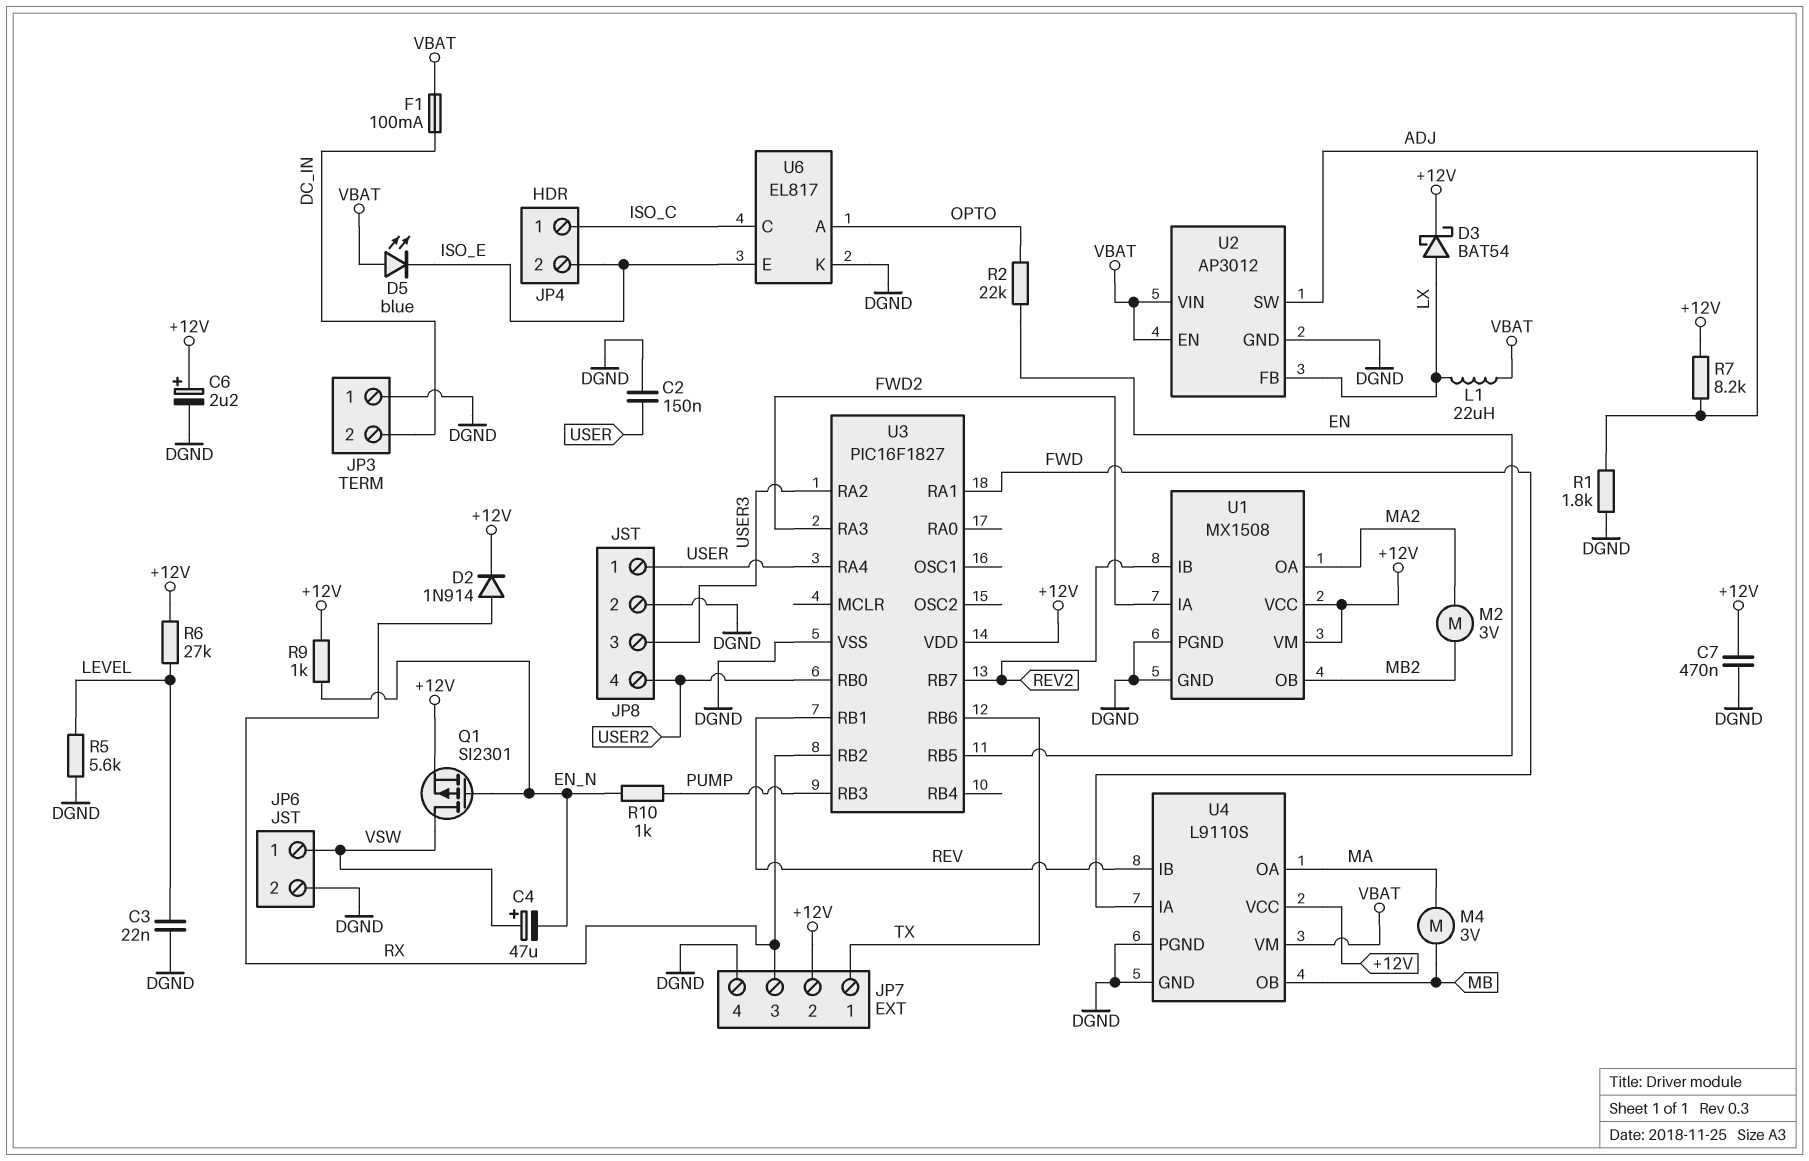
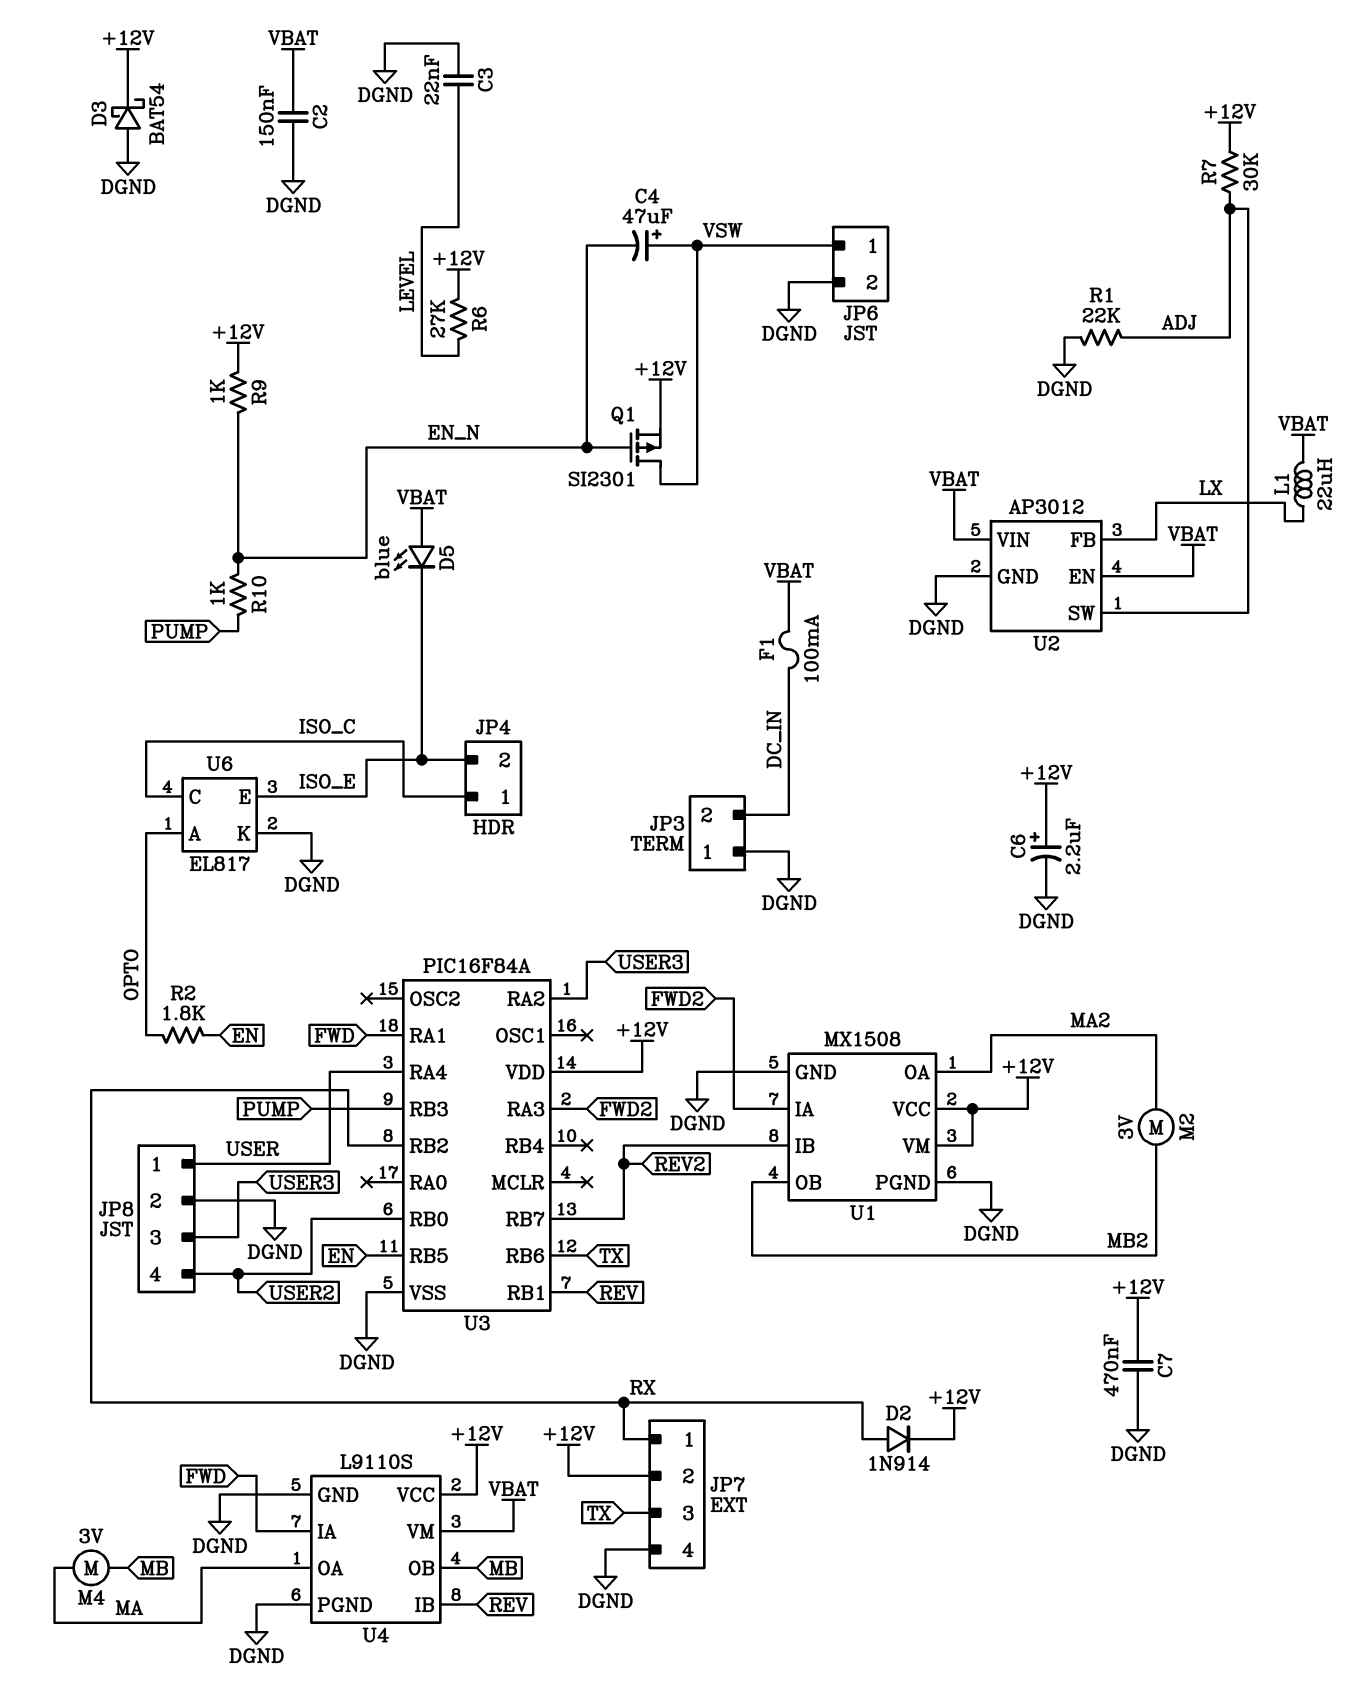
C2: 150nF (DGND, USER) -> 150nF (DGND, VBAT)
D3: schottky BAT54 (A LX, K +12V) -> schottky BAT54 (A DGND, K +12V)
JP7 pin 1: TX -> RX
JP7 pin 3: RX -> TX
R1: 1.8k (ADJ, DGND) -> 22k (ADJ, DGND)
R2: 22k (EN, OPTO) -> 1.8k (EN, OPTO)
R5: 5.6k (DGND, LEVEL) -> none
R7: 8.2k (+12V, ADJ) -> 30k (+12V, ADJ)
U3: PIC16F1827 -> PIC16F84A

